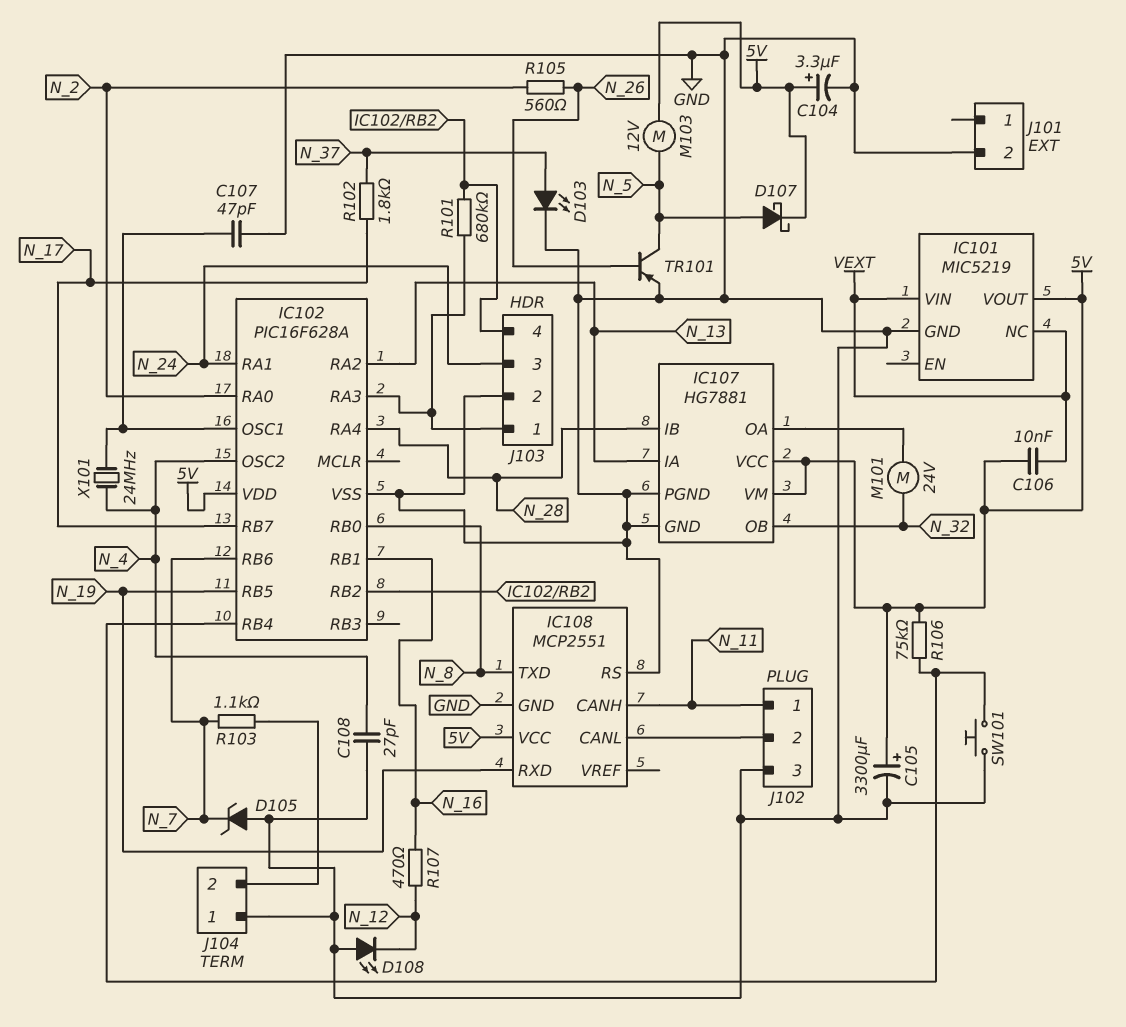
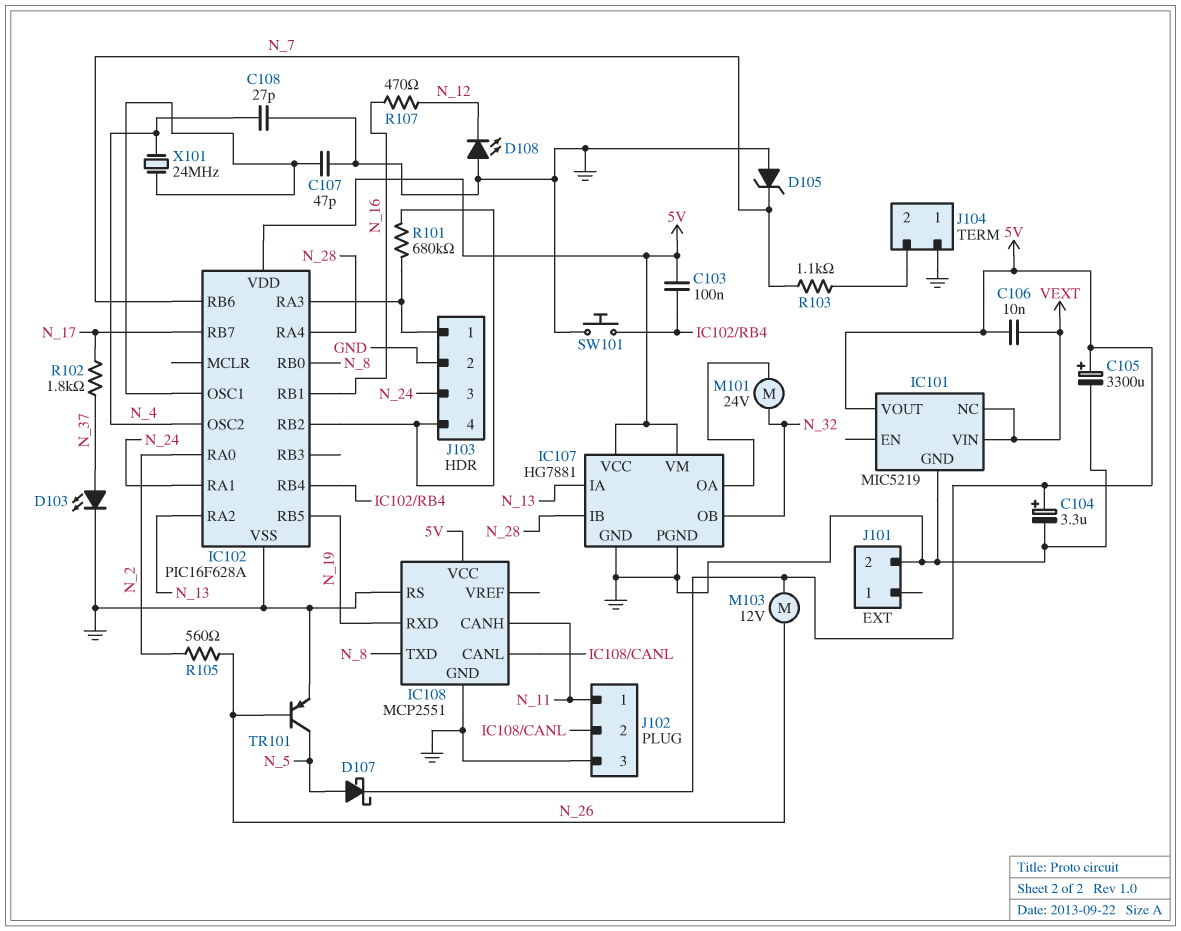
C103: none -> 100nF (5V, IC102/RB4)
M103: motor 12V (5V, N_5) -> motor 12V (5V, N_26)
R106: 75k (5V, IC102/RB4) -> none

